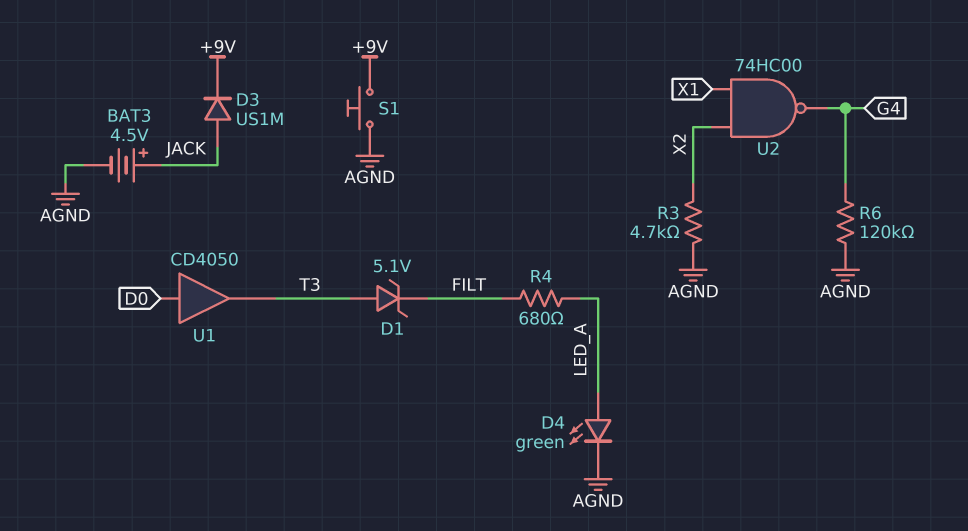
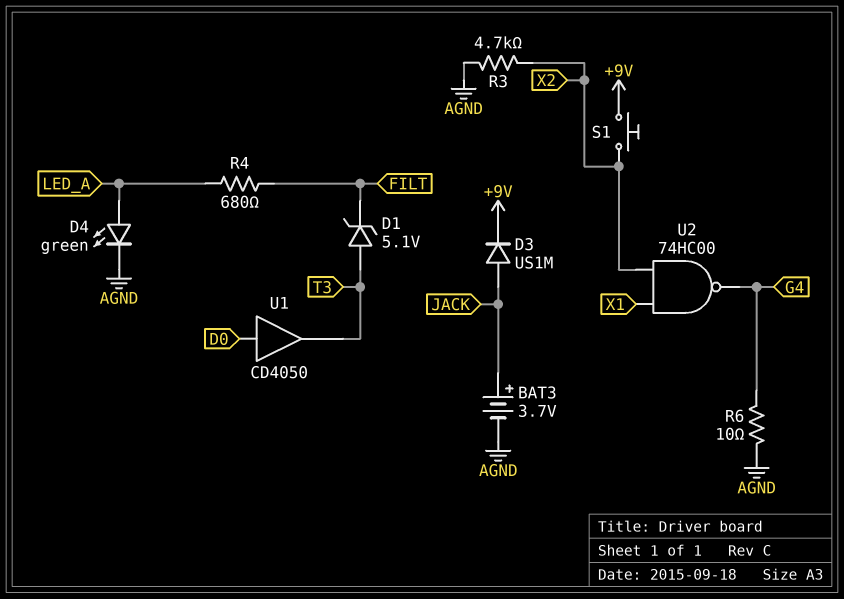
BAT3: 4.5V (plus JACK, minus AGND) -> 3.7V (plus JACK, minus AGND)
R6: 120k (AGND, G4) -> 10 (AGND, G4)
S1: button (+9V, AGND) -> button (+9V, X2)

